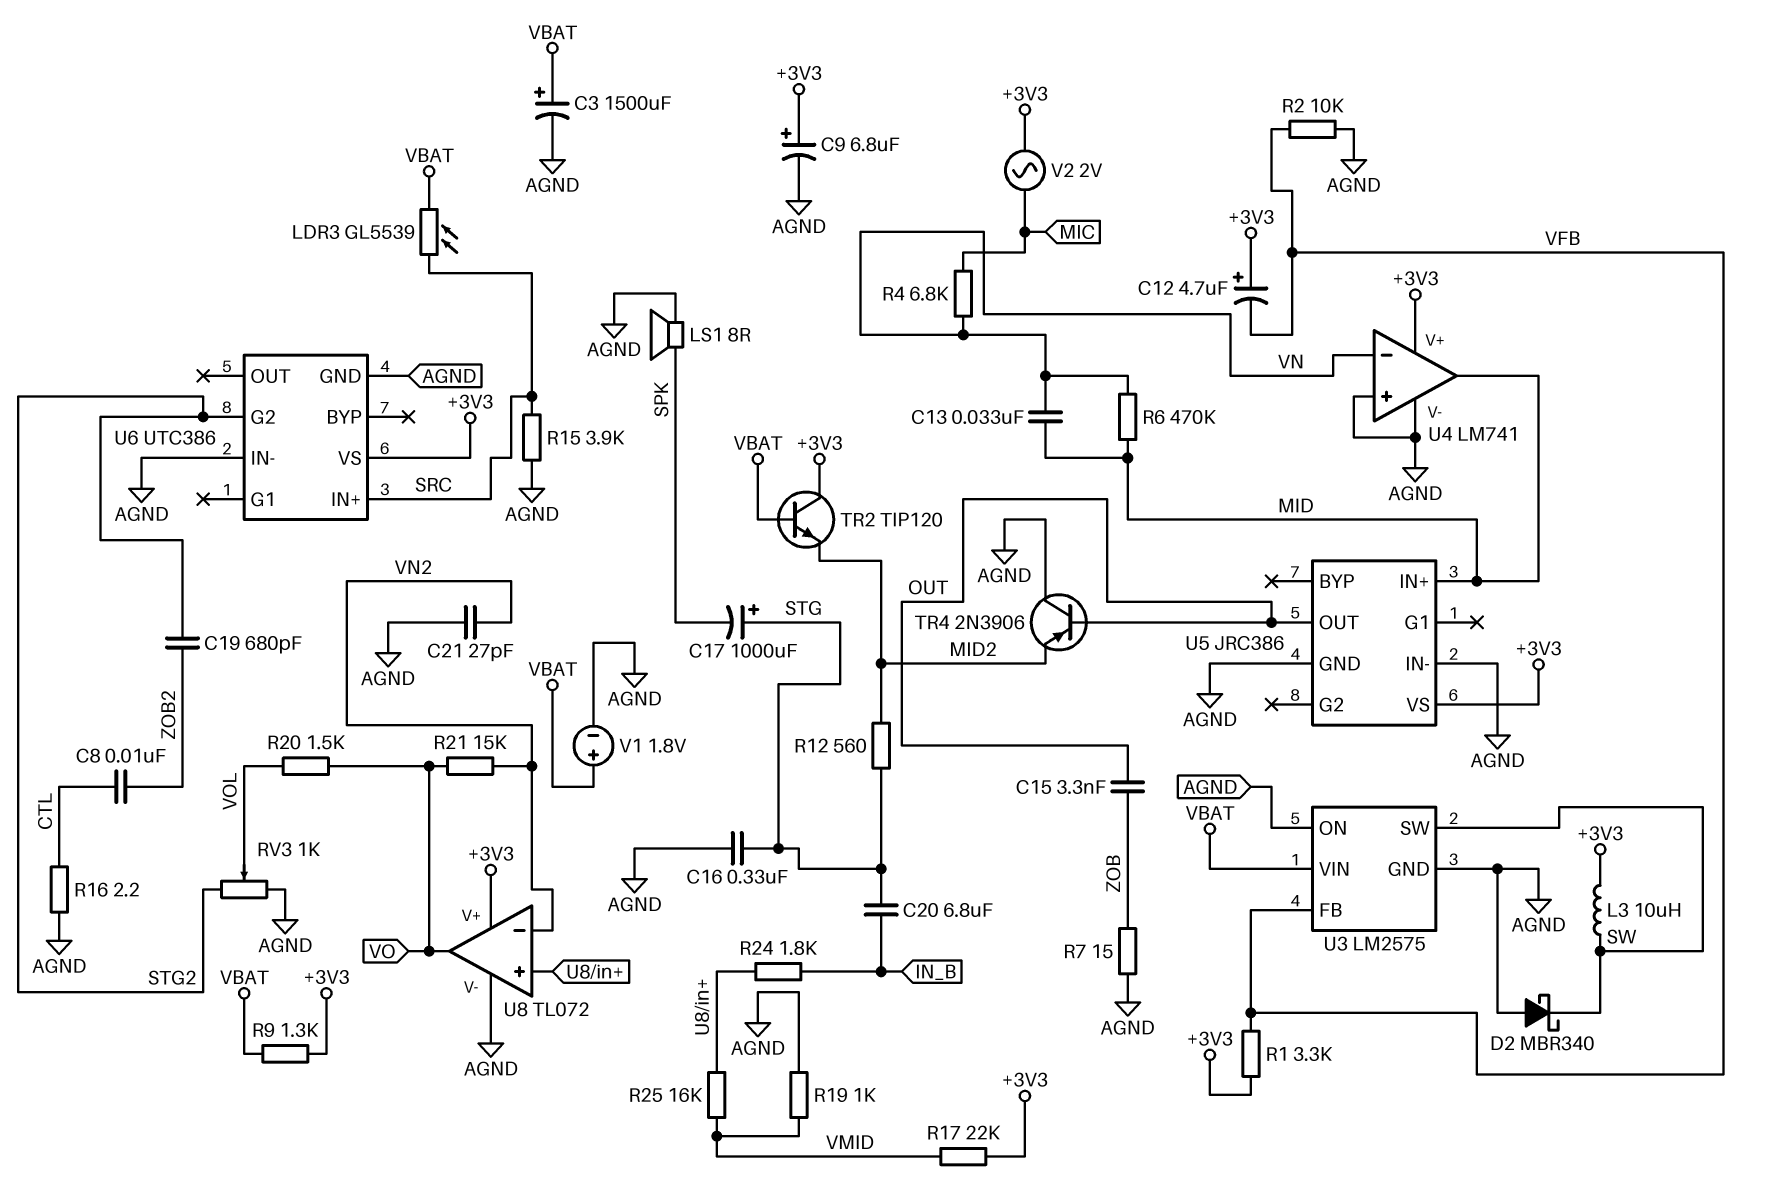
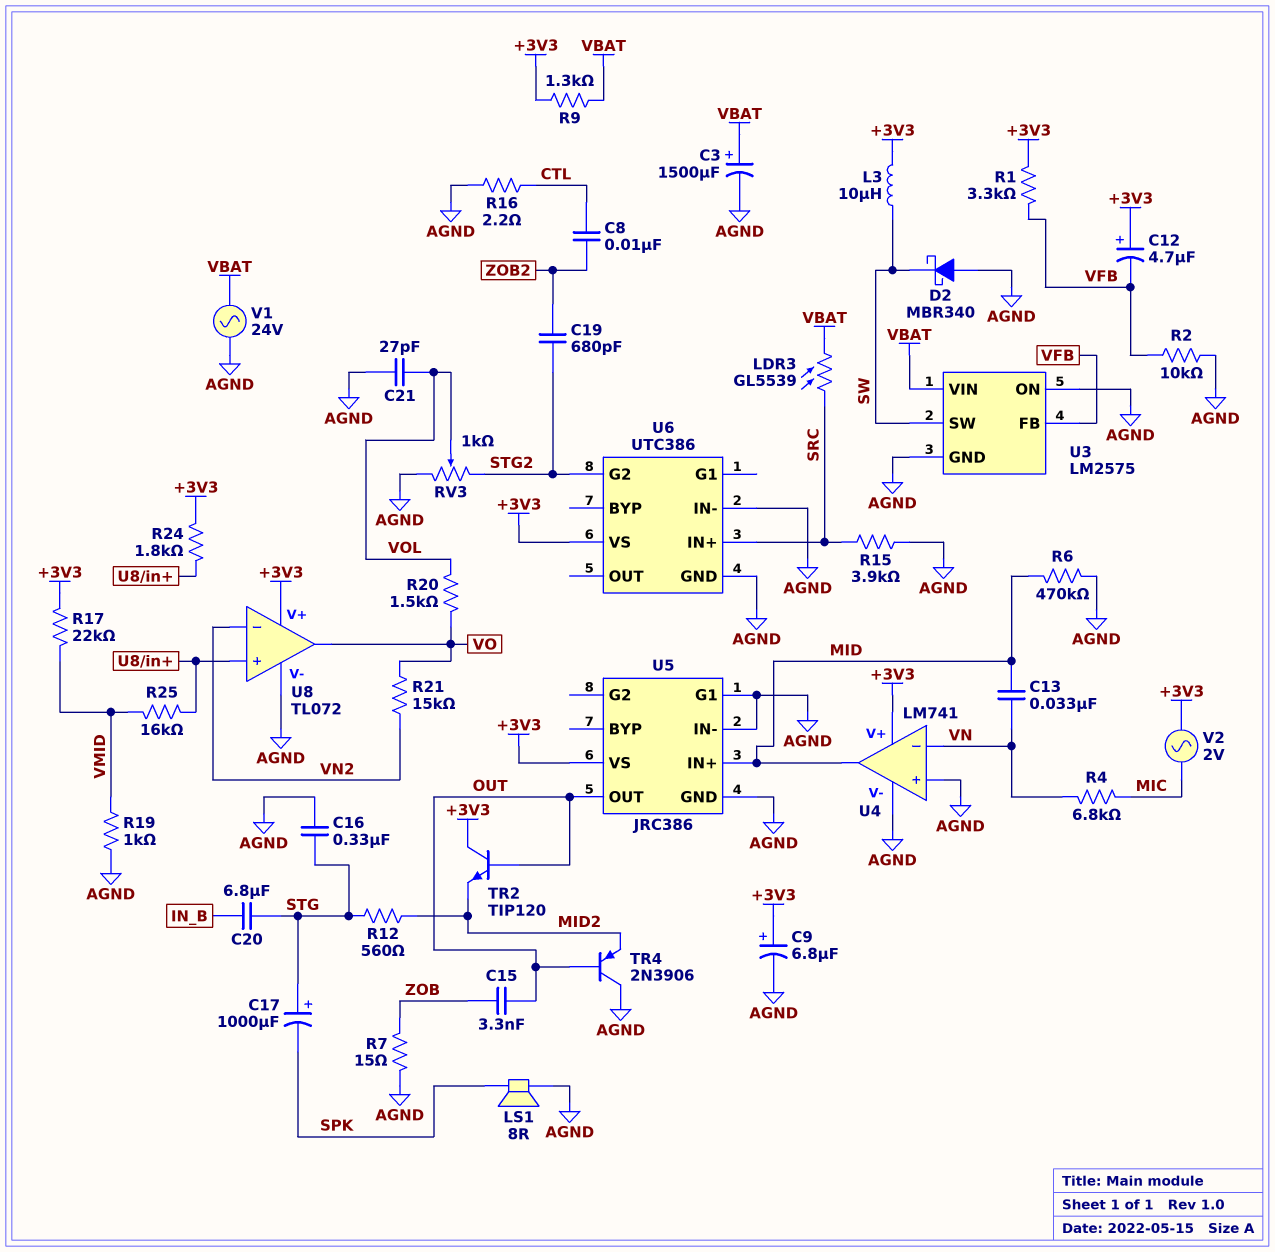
C21: 27pF (AGND, VN2) -> 27pF (AGND, VOL)
R6: 470k (MID, VN) -> 470k (AGND, MID)
R24: 1.8k (IN_B, U8/in+) -> 1.8k (+3V3, U8/in+)
TR2: NPN TIP120 (B VBAT, C +3V3, E MID2) -> NPN TIP120 (B OUT, C +3V3, E MID2)
U5 pin G1: none -> AGND
V1: 1.8V (plus VBAT, minus AGND) -> AC 24V (AGND, VBAT)

